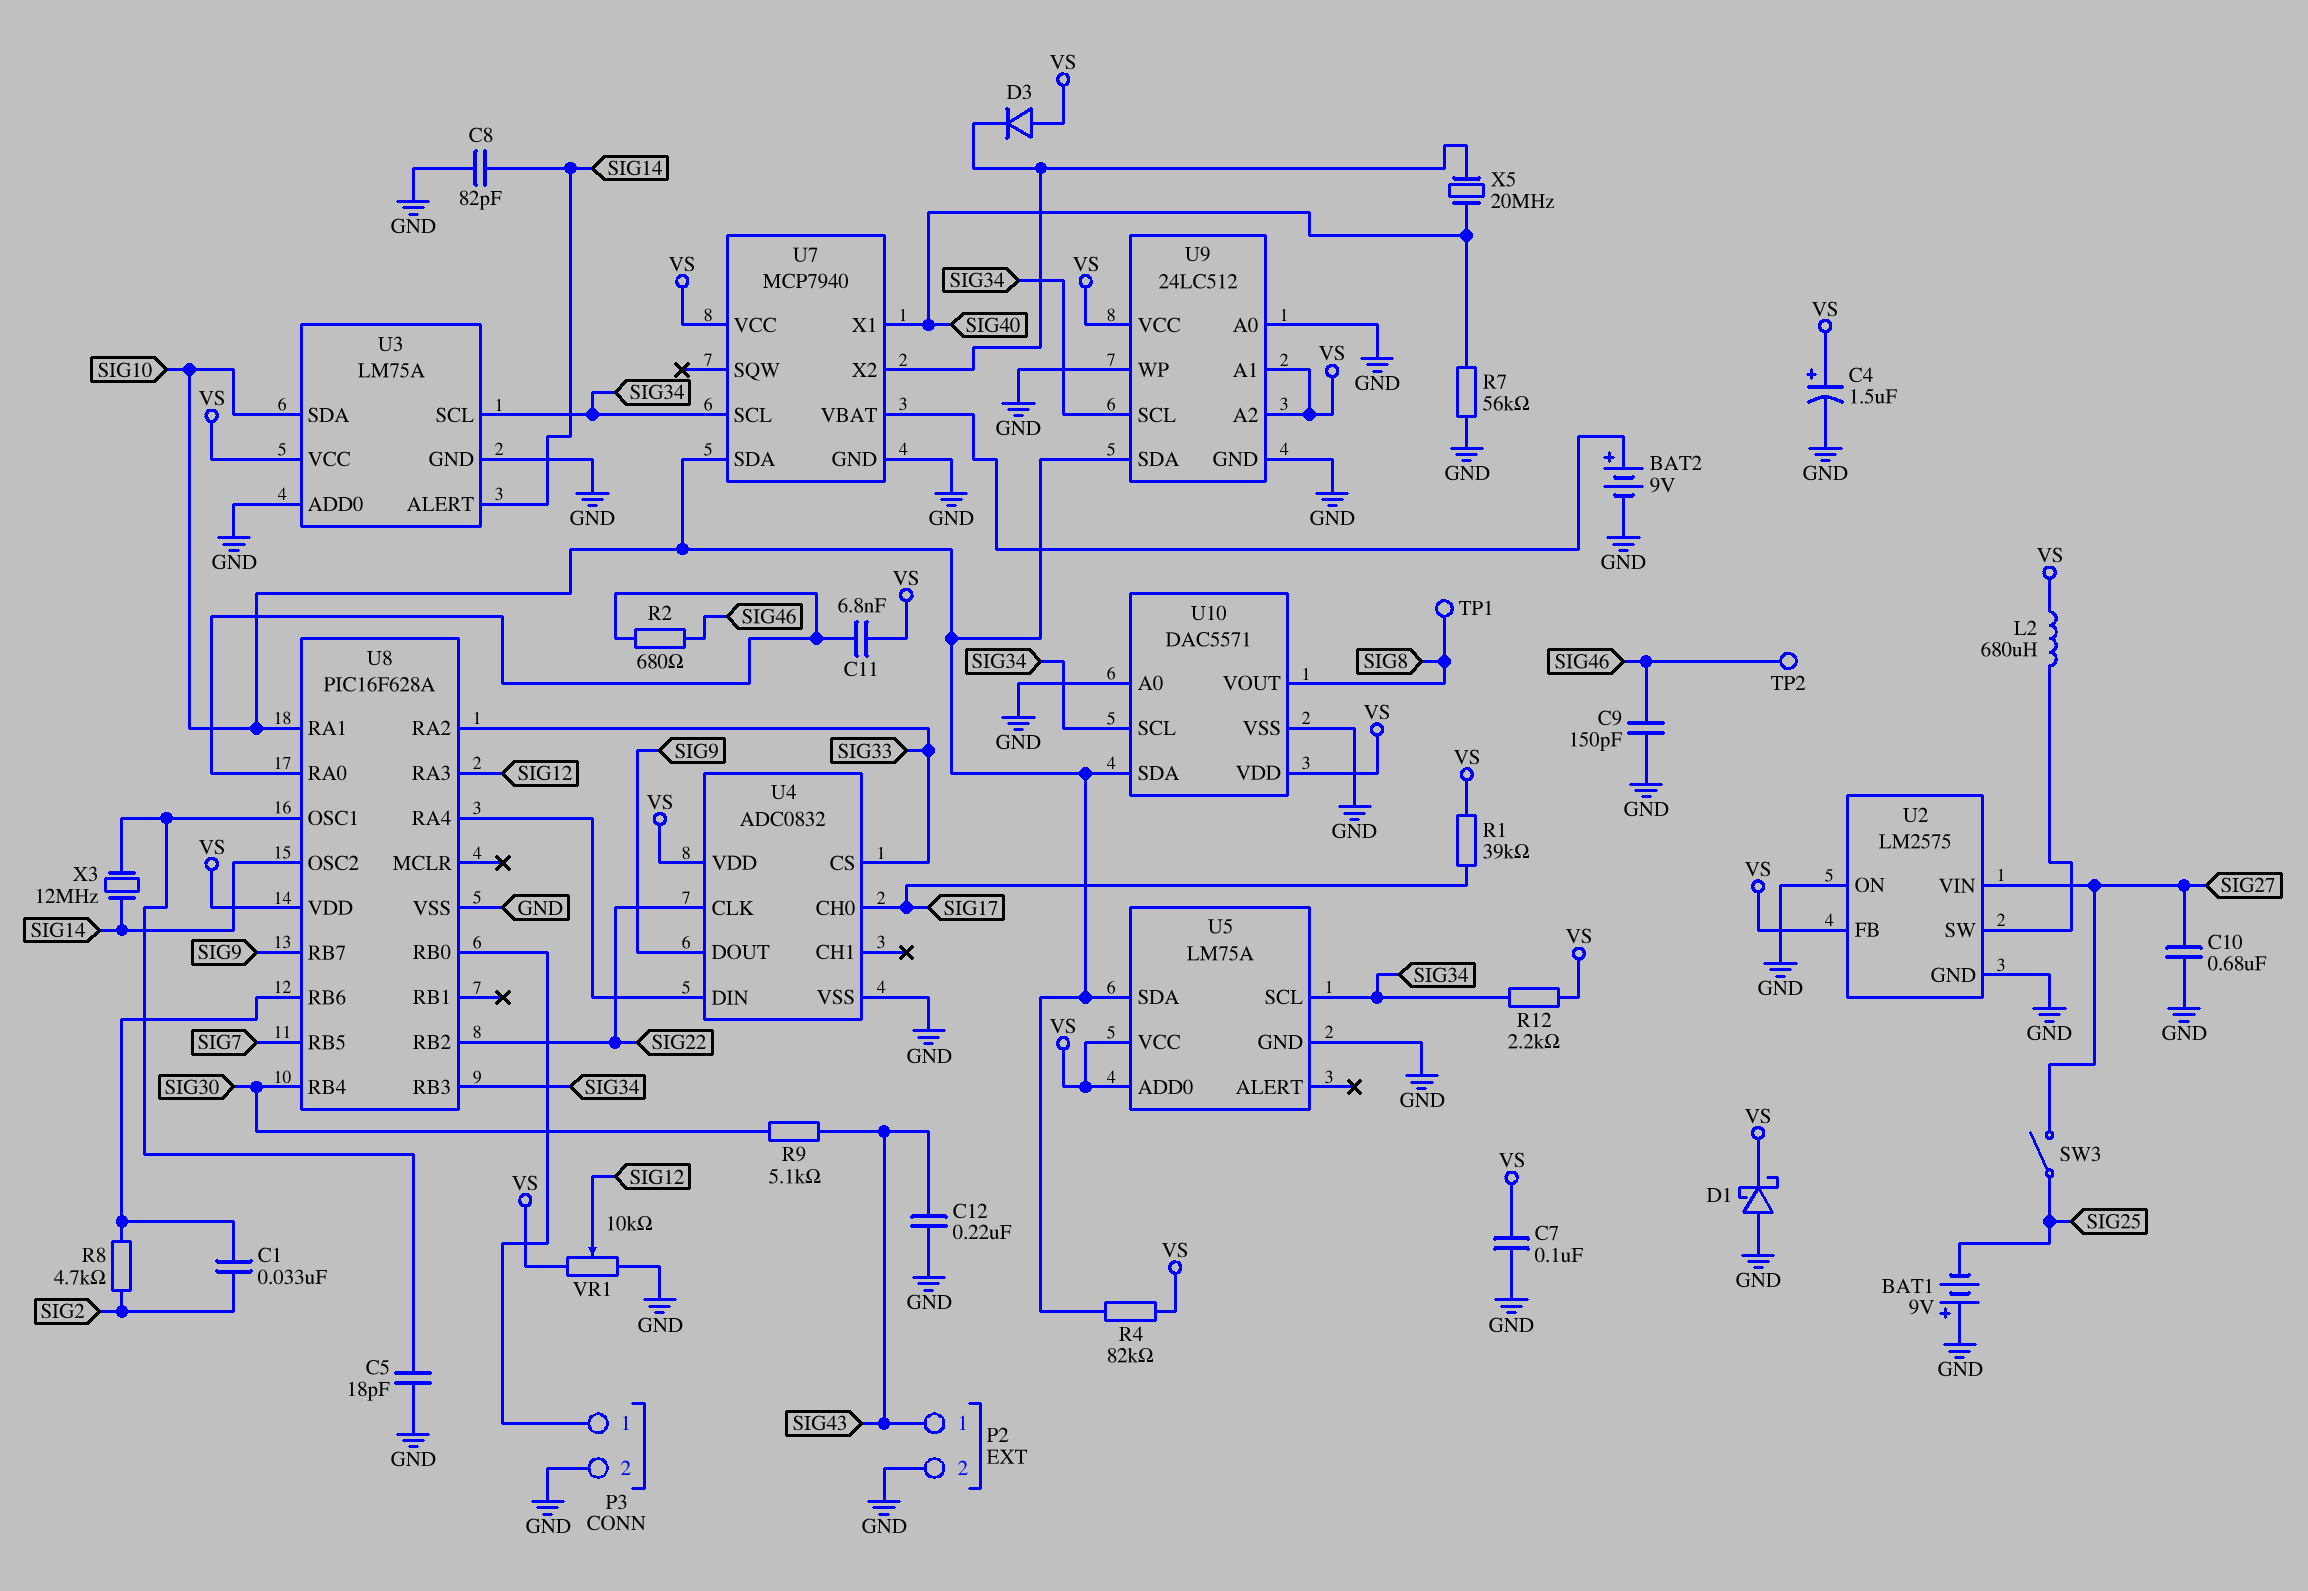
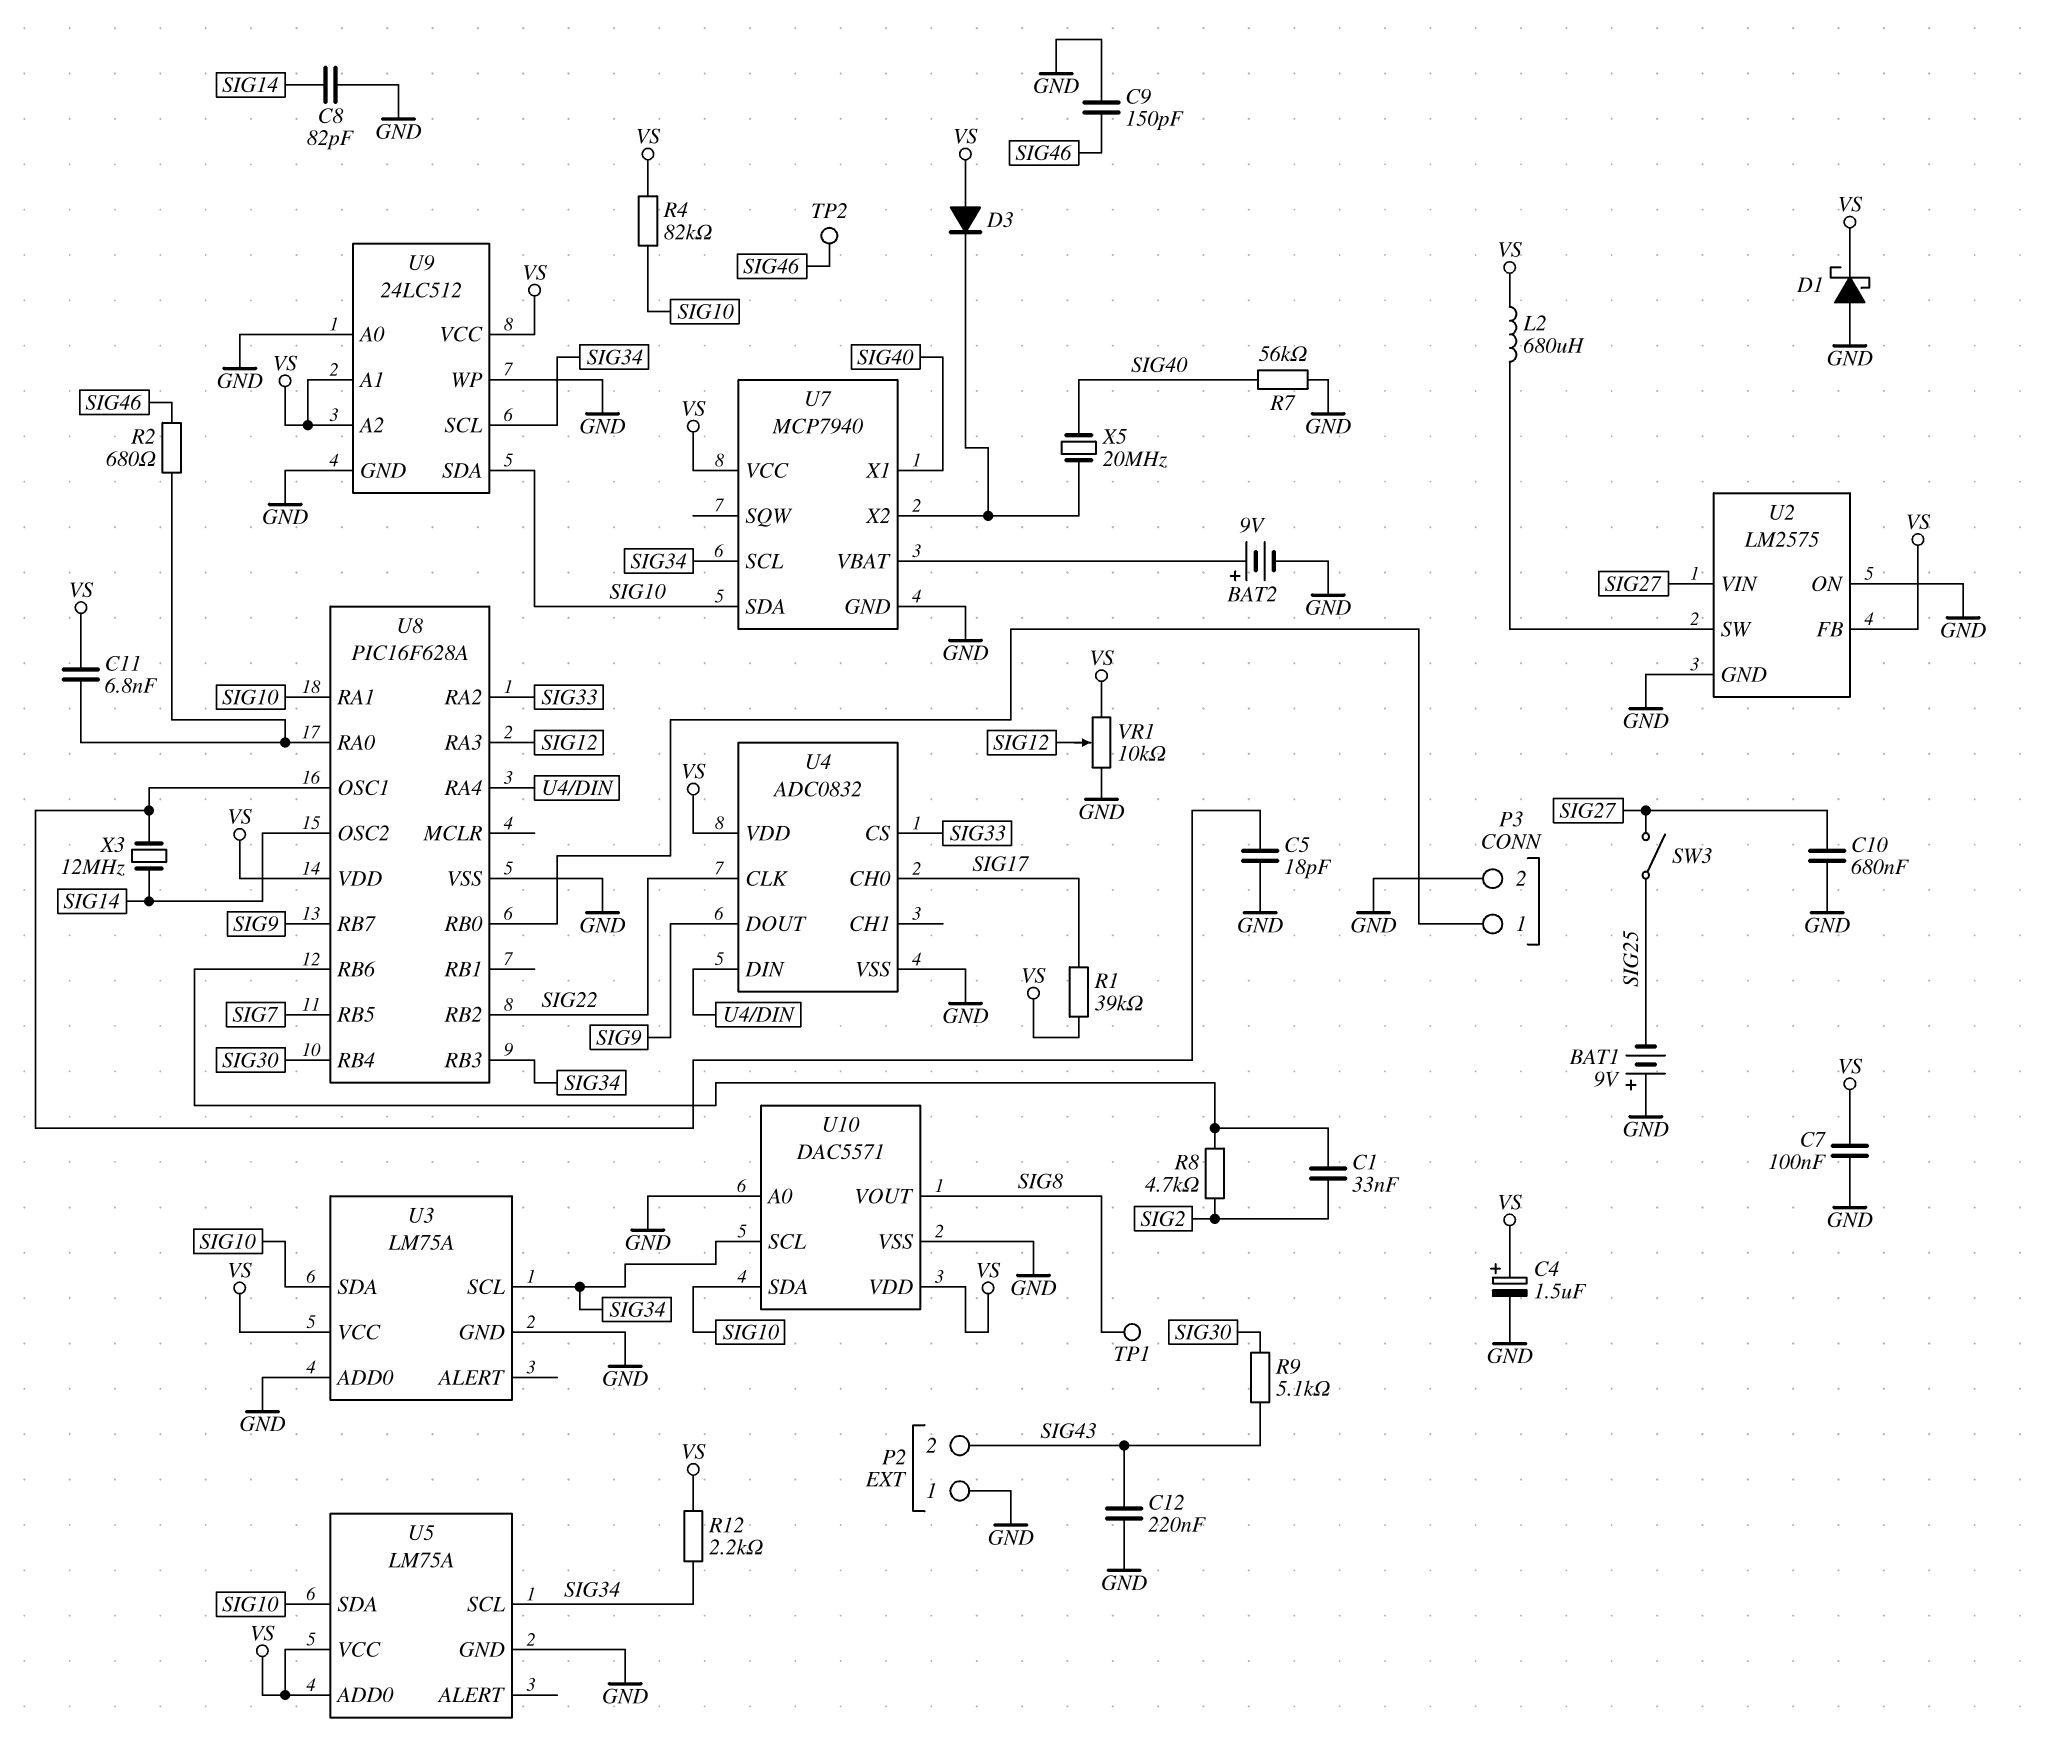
P2 pin 1: SIG43 -> GND
P2 pin 2: GND -> SIG43
U3 pin ALERT: SIG14 -> none

